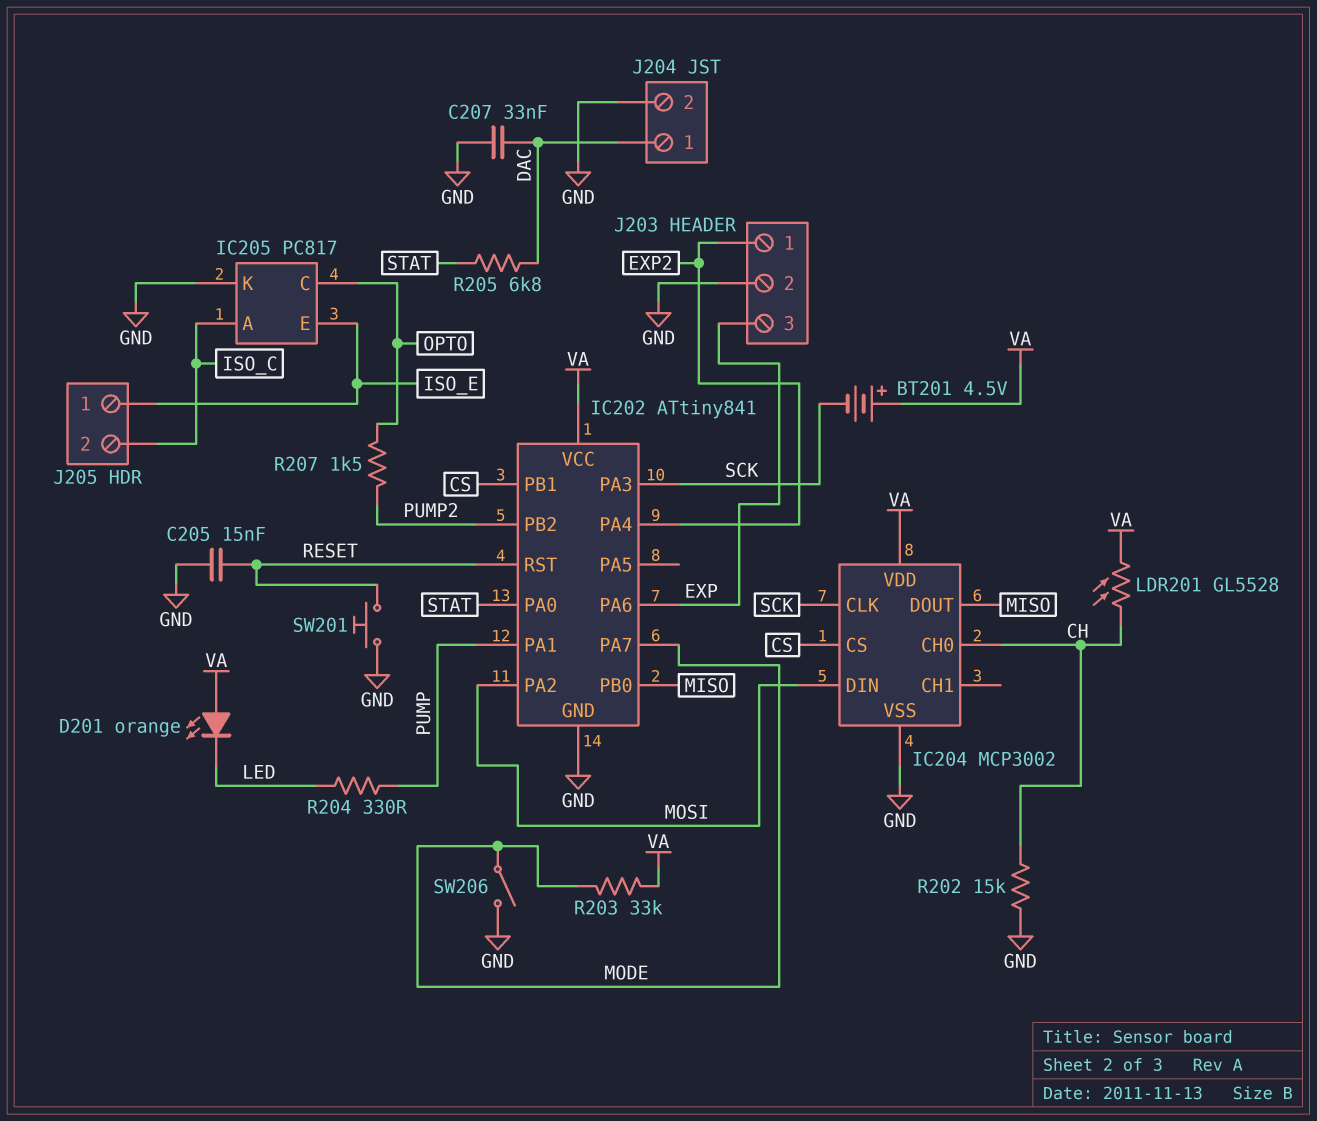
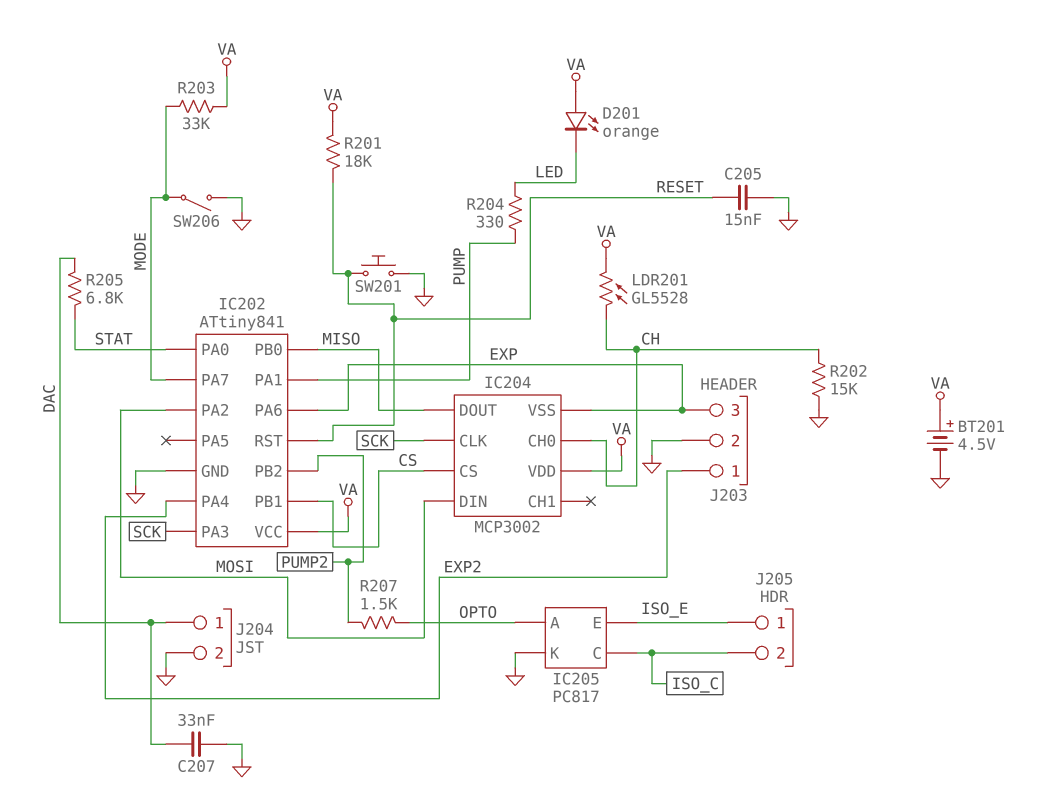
BT201: 4.5V (plus VA, minus SCK) -> 4.5V (plus VA, minus GND)
IC204 pin VSS: GND -> EXP
IC205 pin A: ISO_C -> OPTO
IC205 pin C: OPTO -> ISO_C
R201: none -> 18k (RESET, VA)

